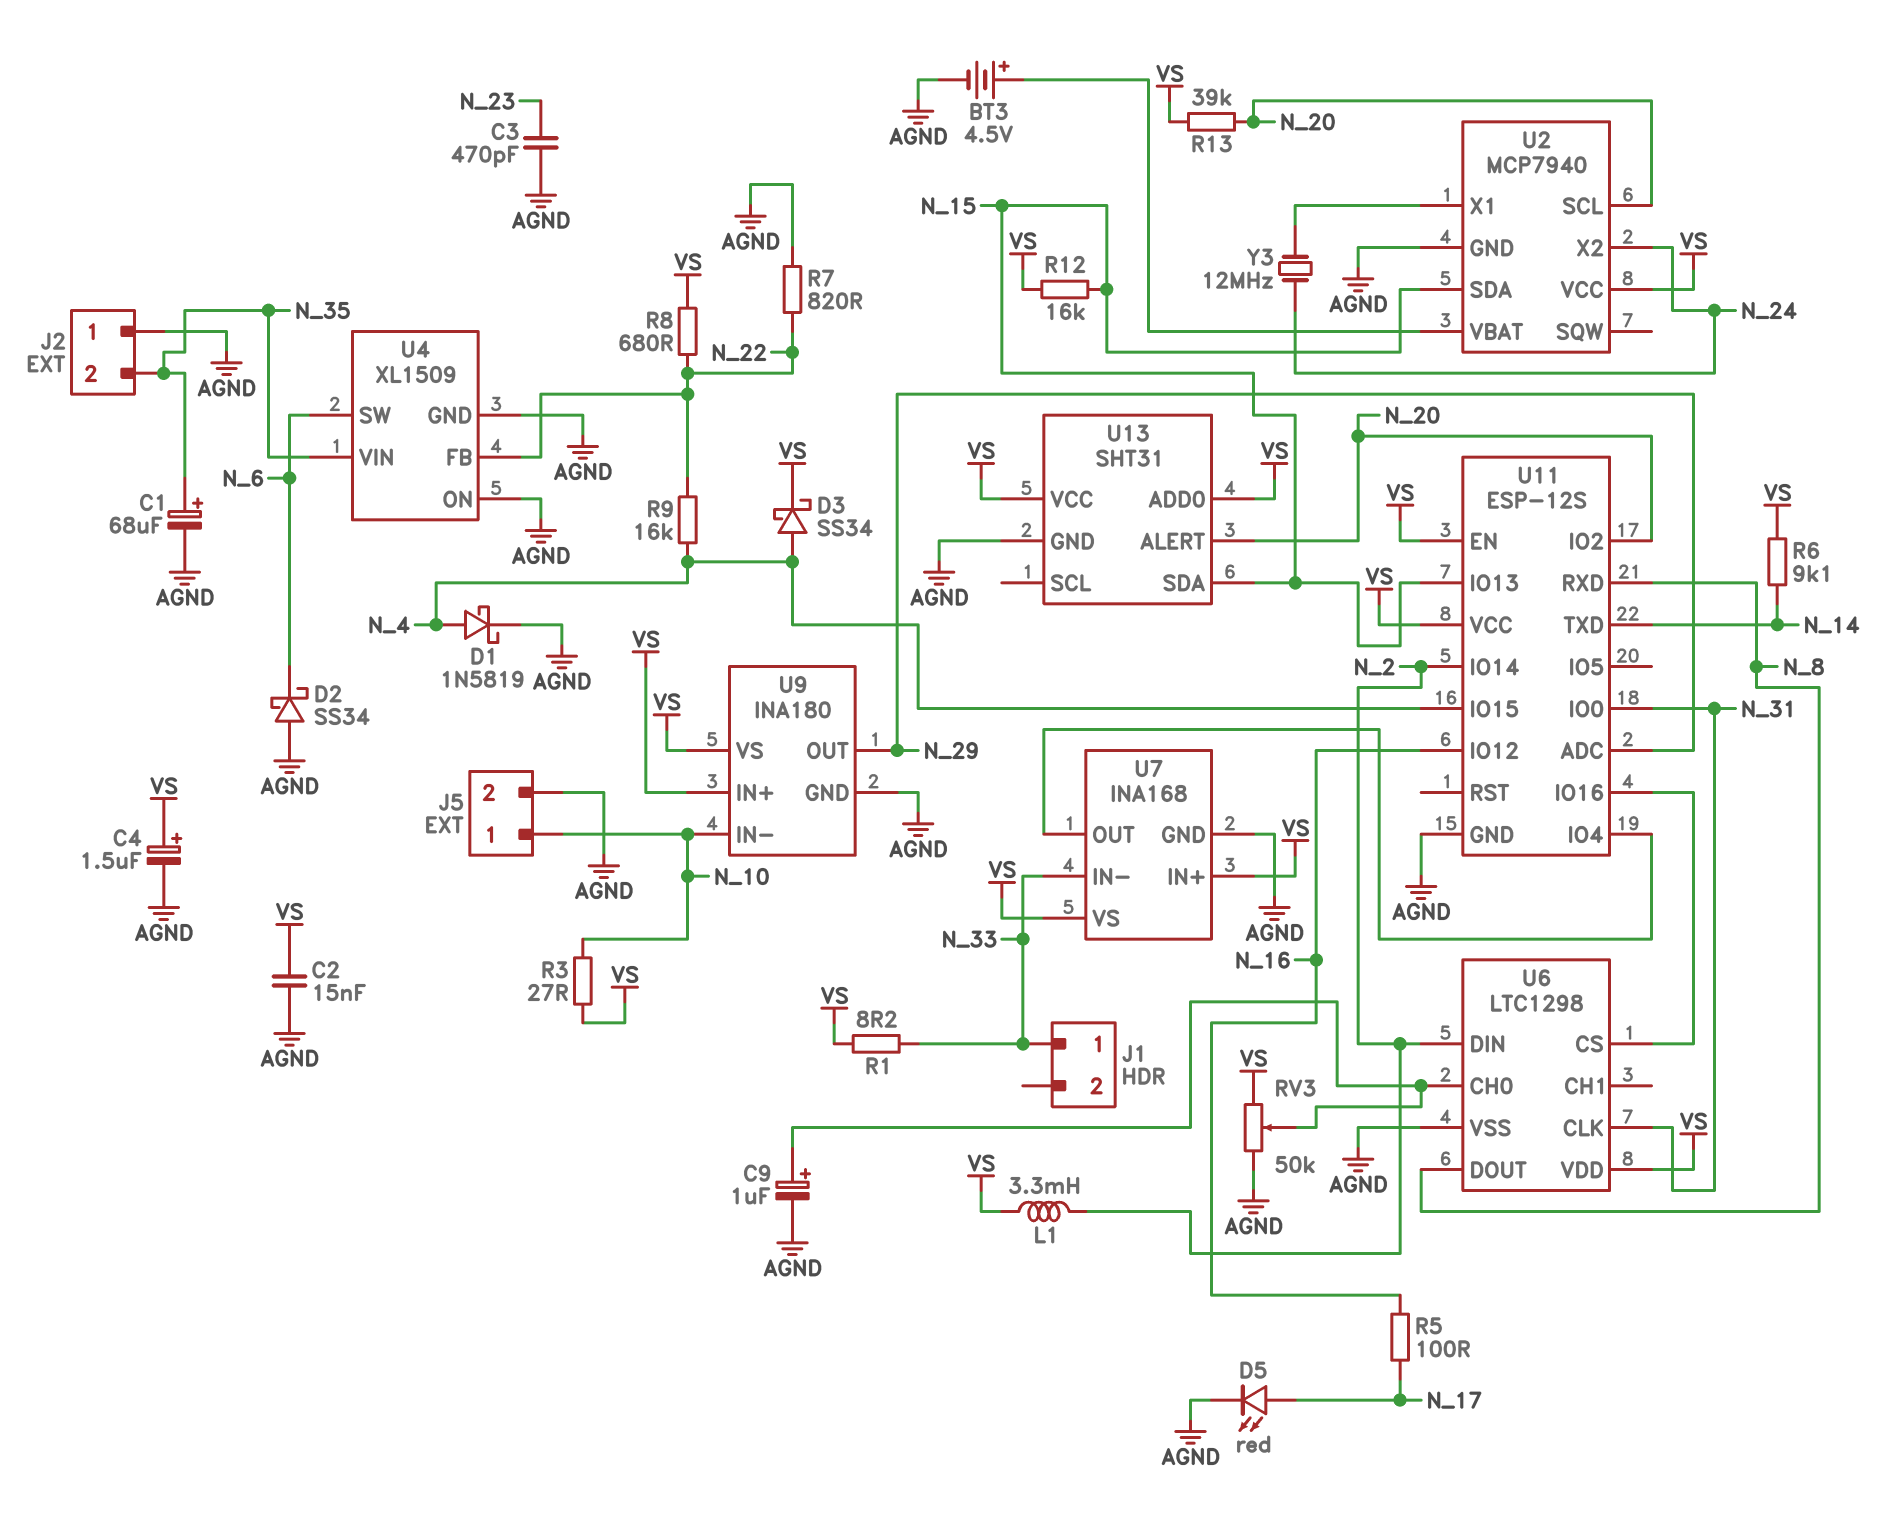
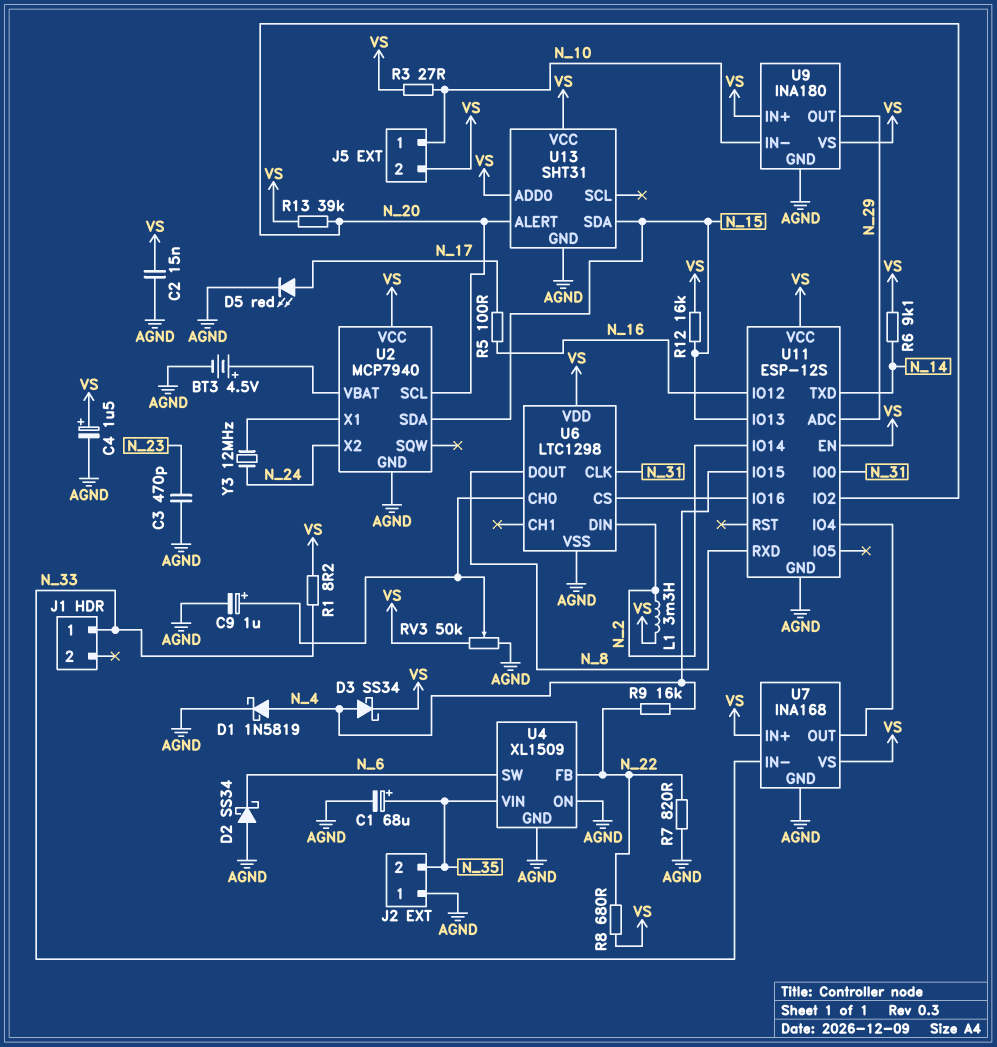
J5 pin 2: AGND -> VS

